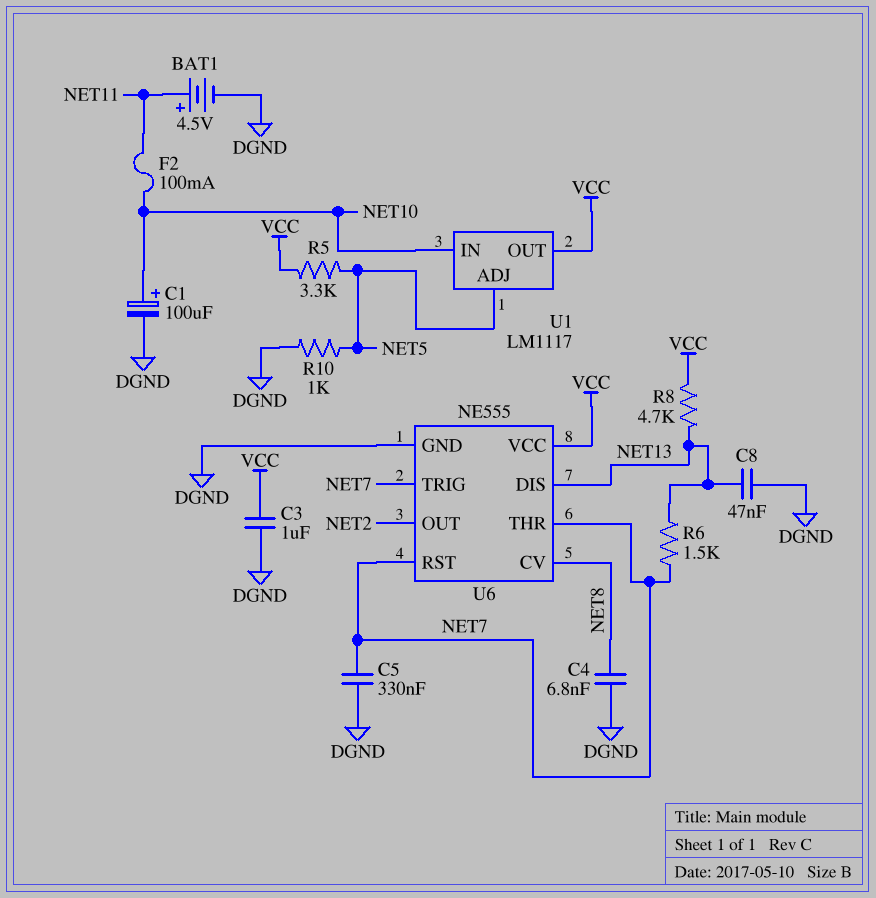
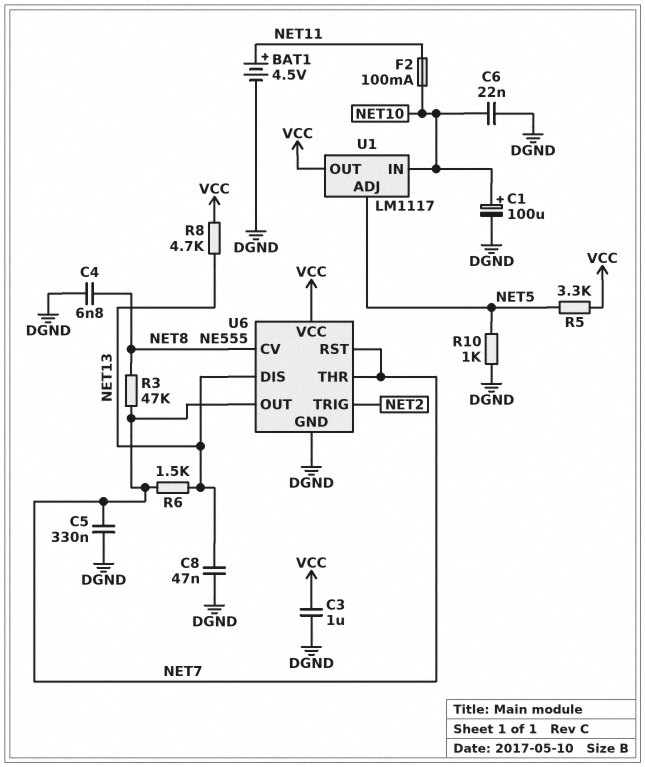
C6: none -> 22nF (DGND, NET10)
R3: none -> 47k (NET7, NET8)
U6 pin OUT: NET2 -> NET7
U6 pin TRIG: NET7 -> NET2

